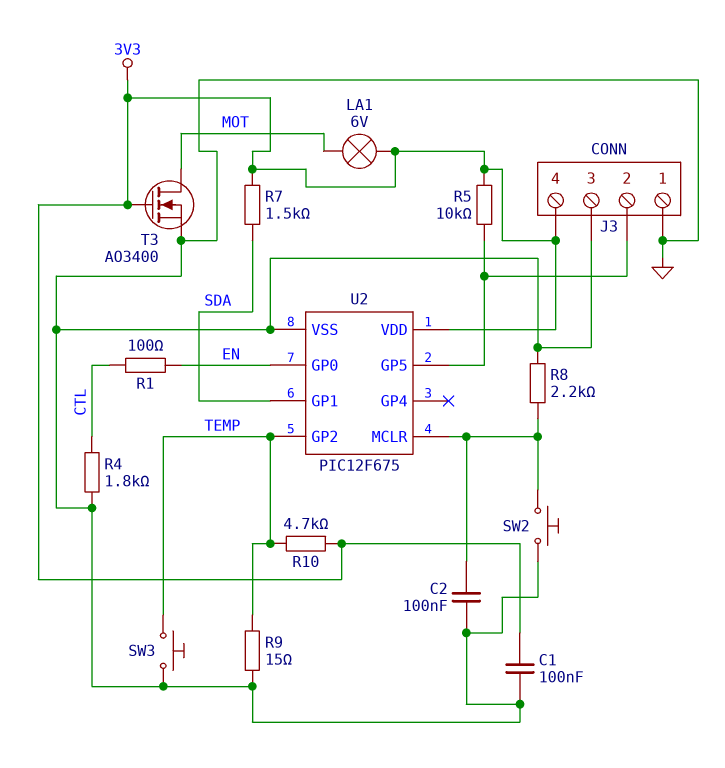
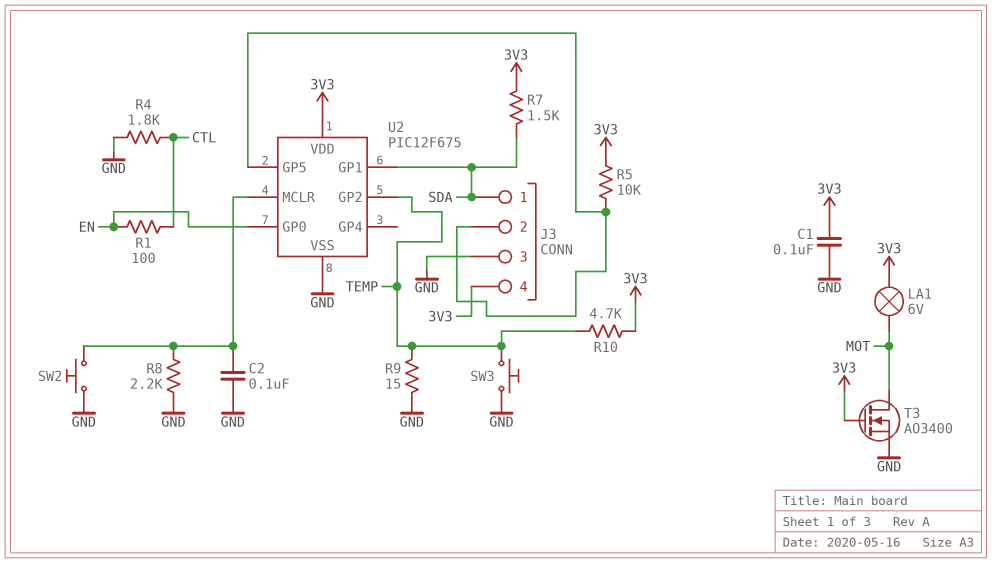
J3 pin 1: GND -> SDA

